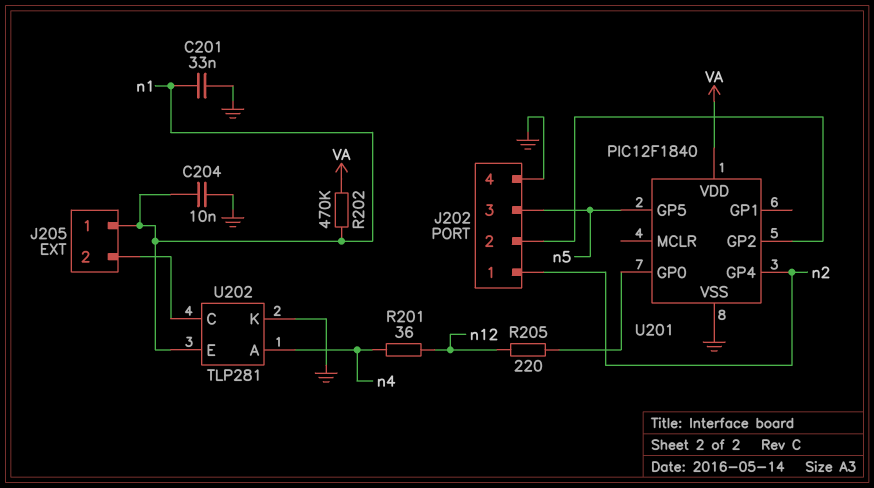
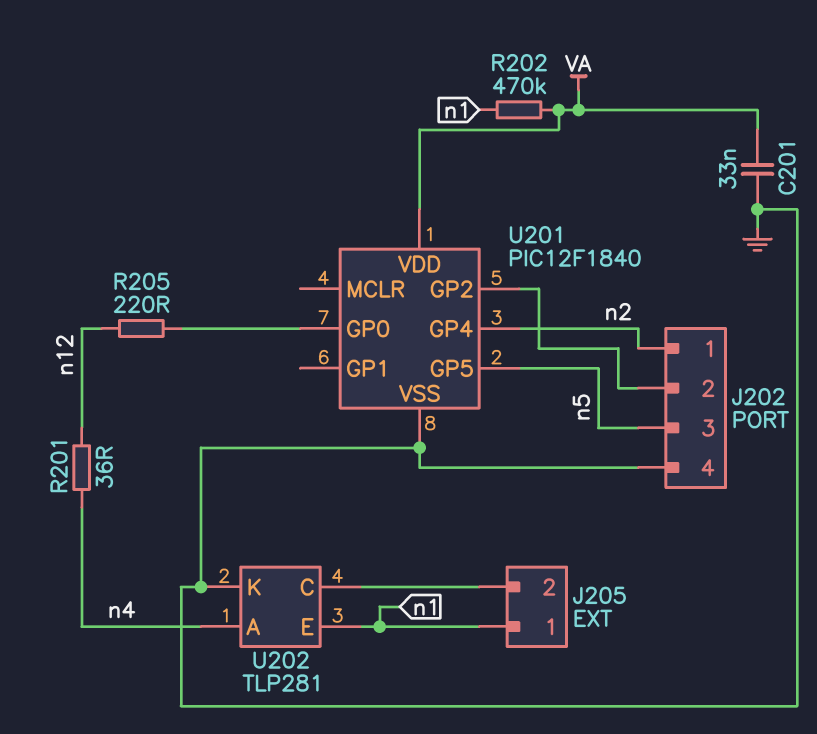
C201: 33nF (GND, n1) -> 33nF (GND, VA)
C204: 10nF (GND, n1) -> none

